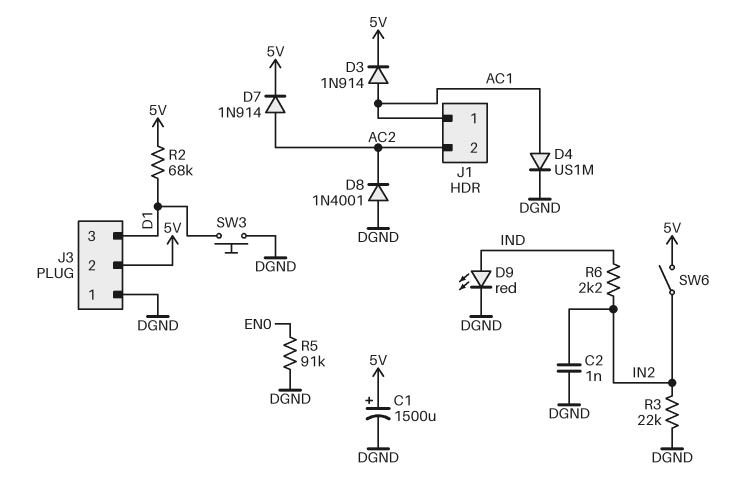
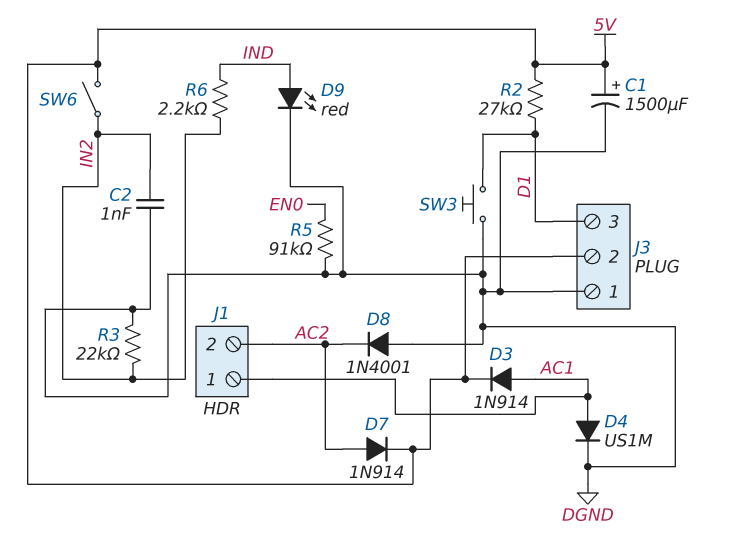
R2: 68k (5V, D1) -> 27k (5V, D1)

